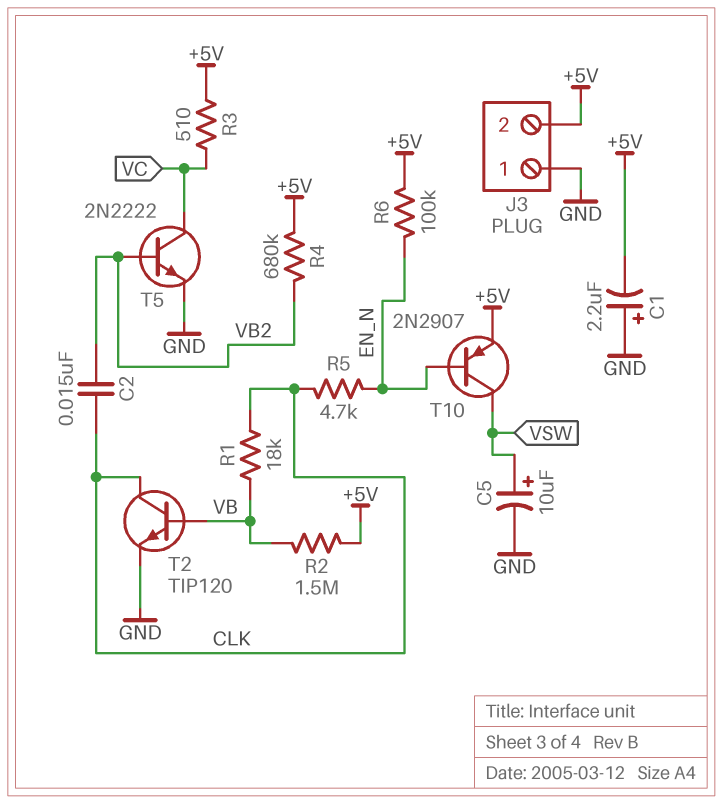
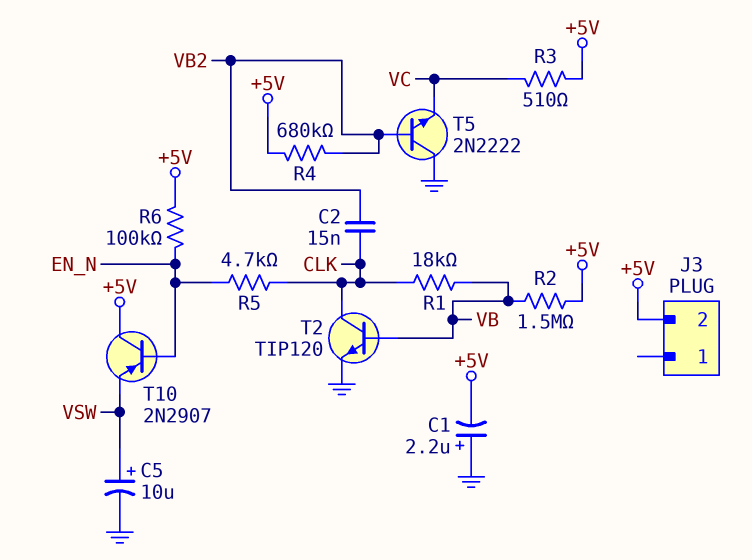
J3 pin 1: GND -> none
T5: NPN 2N2222 (B VB2, C VC, E GND) -> NPN 2N2222 (B VB2, C GND, E VC)
T10: PNP 2N2907 (B EN_N, C VSW, E +5V) -> PNP 2N2907 (B EN_N, C +5V, E VSW)

